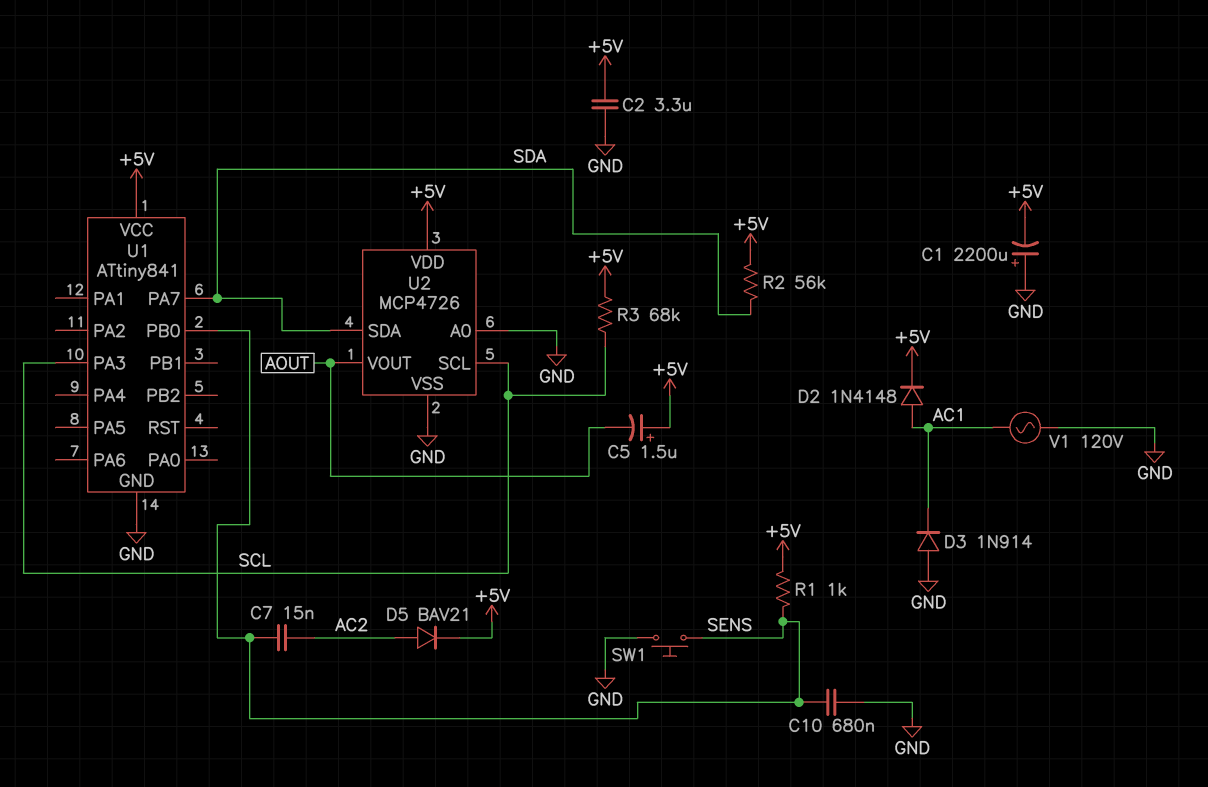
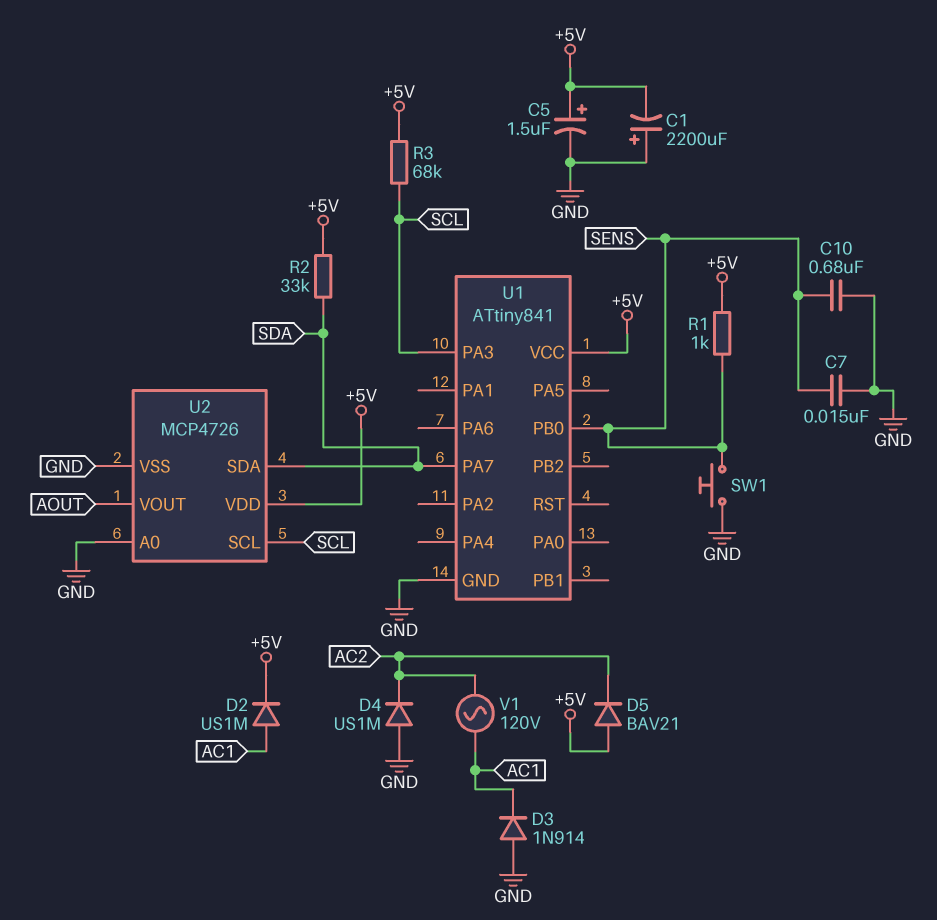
C2: 3.3uF (+5V, GND) -> none
C5: 1.5uF (plus +5V, minus AOUT) -> 1.5uF (plus +5V, minus GND)
C7: 15nF (AC2, SENS) -> 15nF (GND, SENS)
D2: diode 1N4148 (A AC1, K +5V) -> diode US1M (A AC1, K +5V)
D4: none -> diode US1M (A GND, K AC2)
D5: diode BAV21 (A AC2, K +5V) -> diode BAV21 (A +5V, K AC2)
R2: 56k (+5V, SDA) -> 33k (+5V, SDA)
V1: AC 120V (AC1, GND) -> AC 120V (AC1, AC2)

